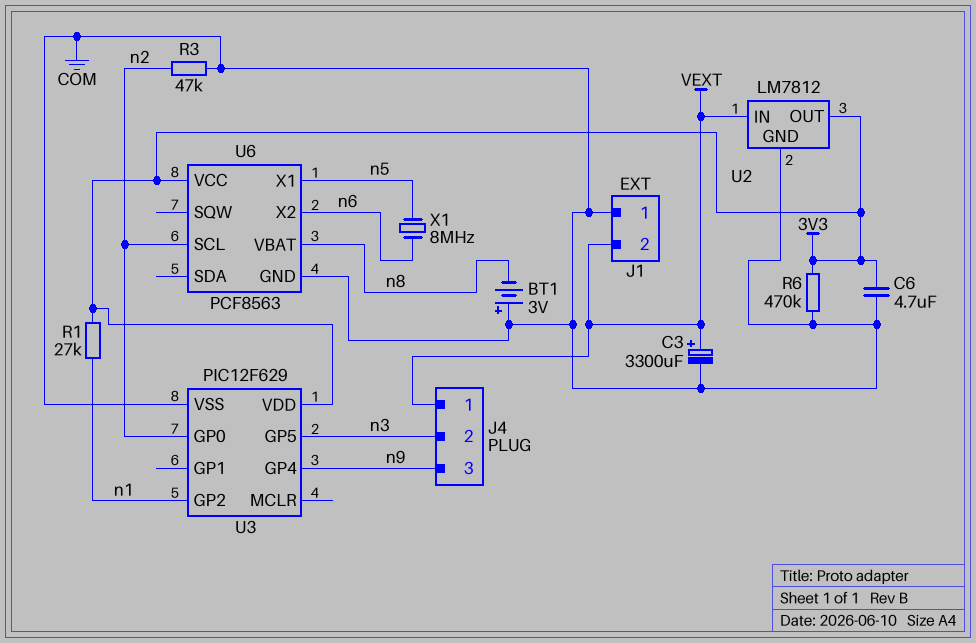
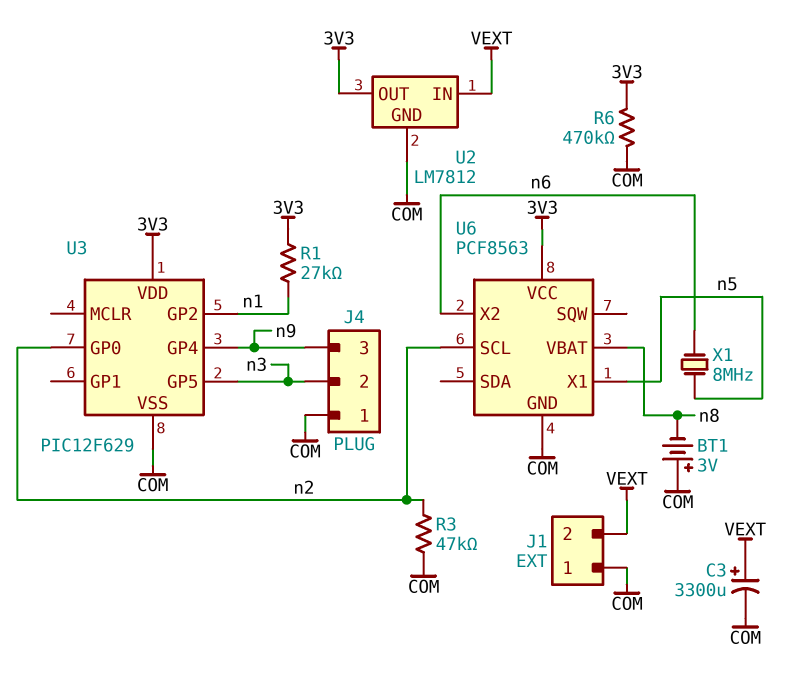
C6: 4.7uF (3V3, COM) -> none
J4 pin 1: VEXT -> COM

